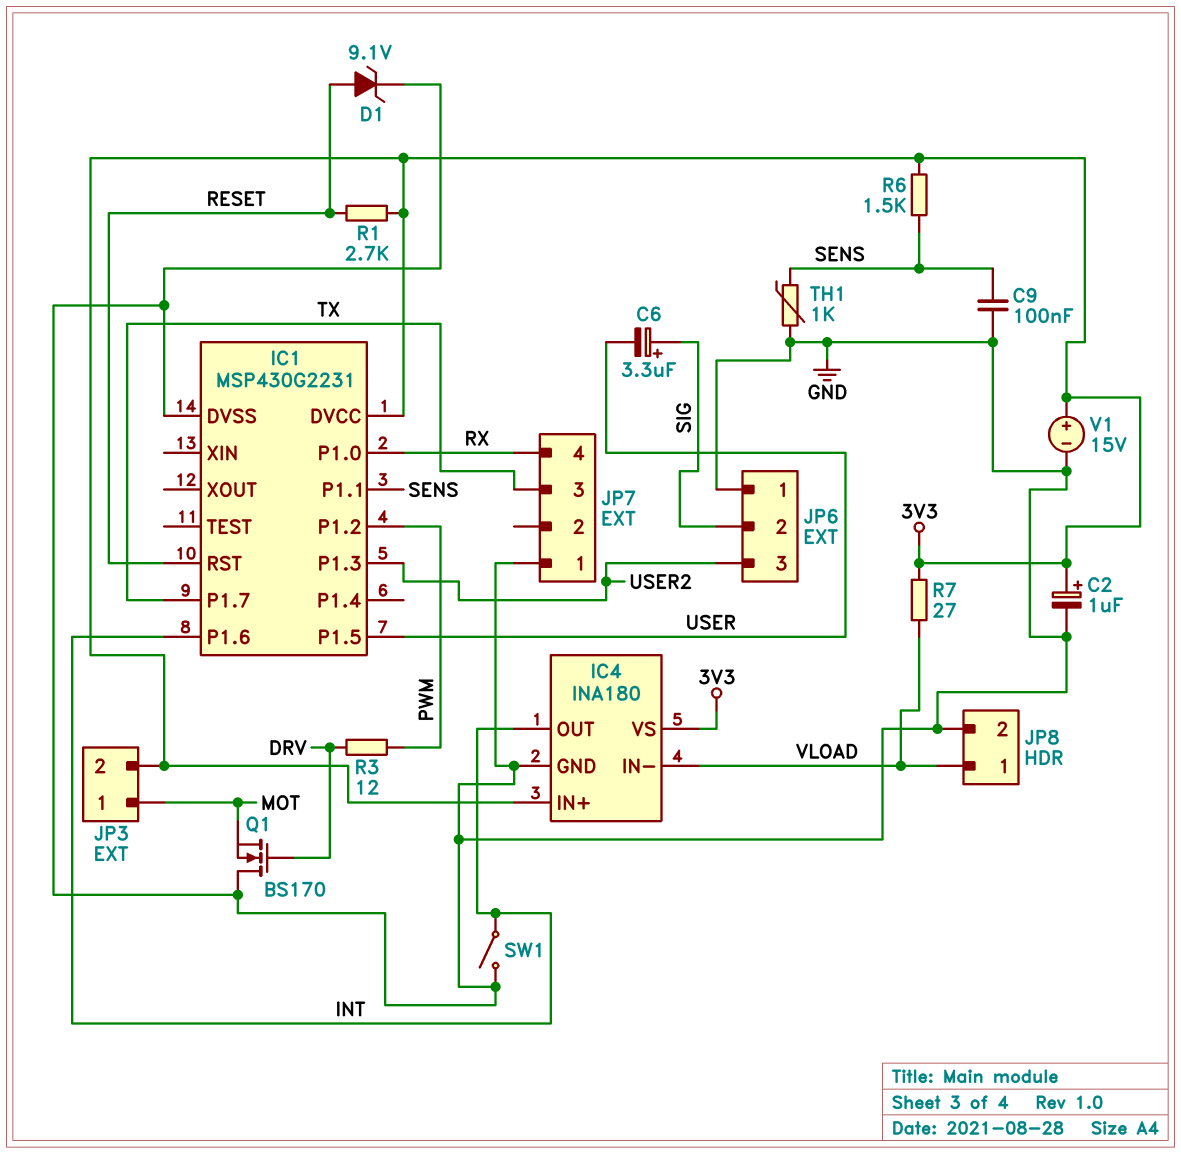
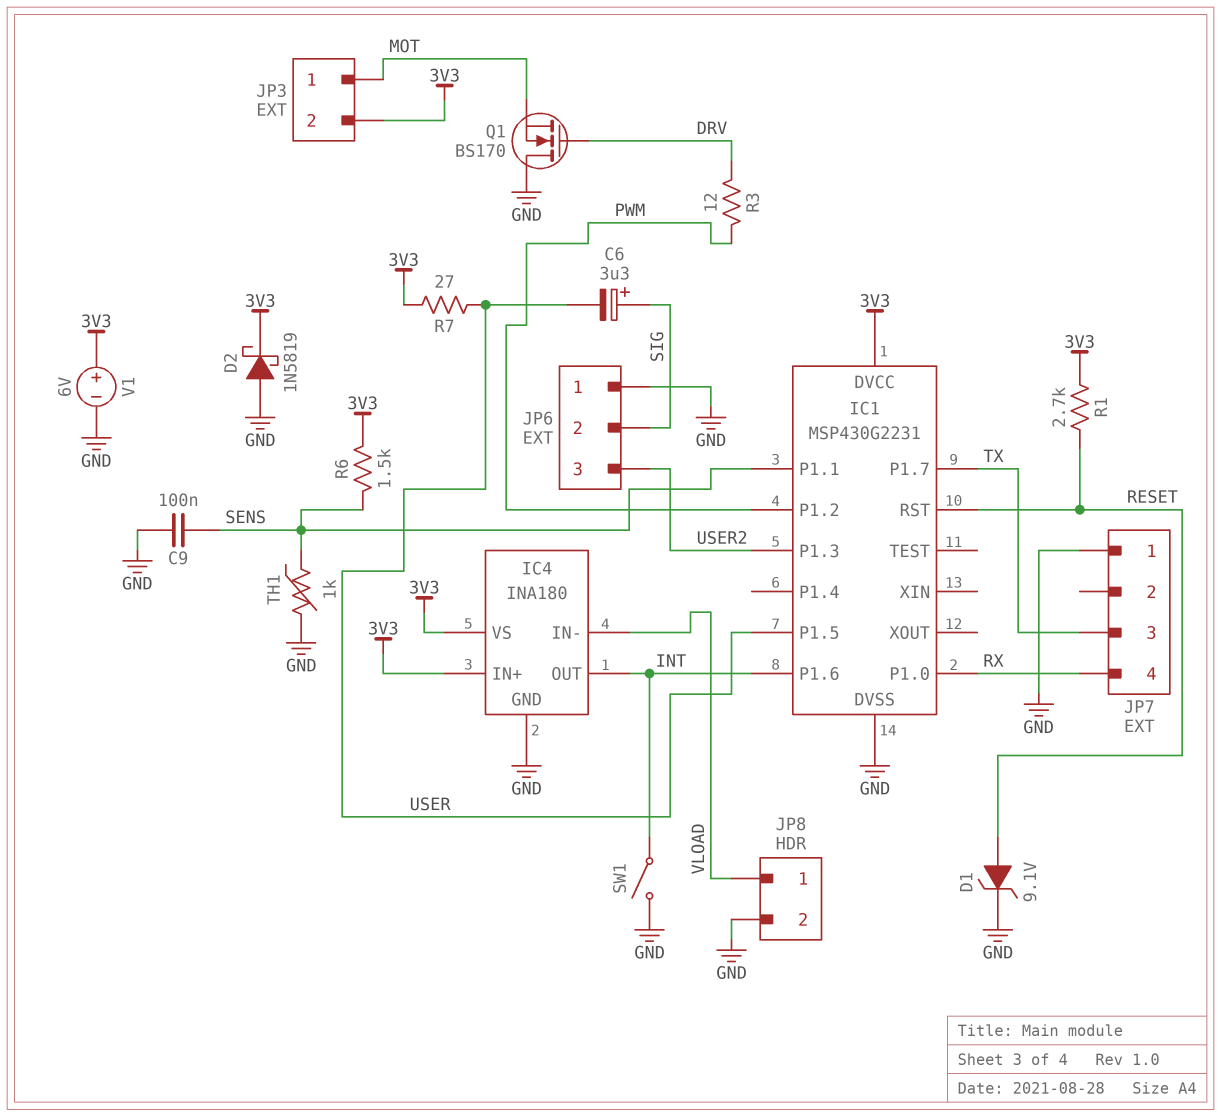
C2: 1uF (plus 3V3, minus GND) -> none
D2: none -> schottky 1N5819 (A GND, K 3V3)
R7: 27 (3V3, VLOAD) -> 27 (3V3, USER)
V1: 15V (plus 3V3, minus GND) -> 6V (plus 3V3, minus GND)

